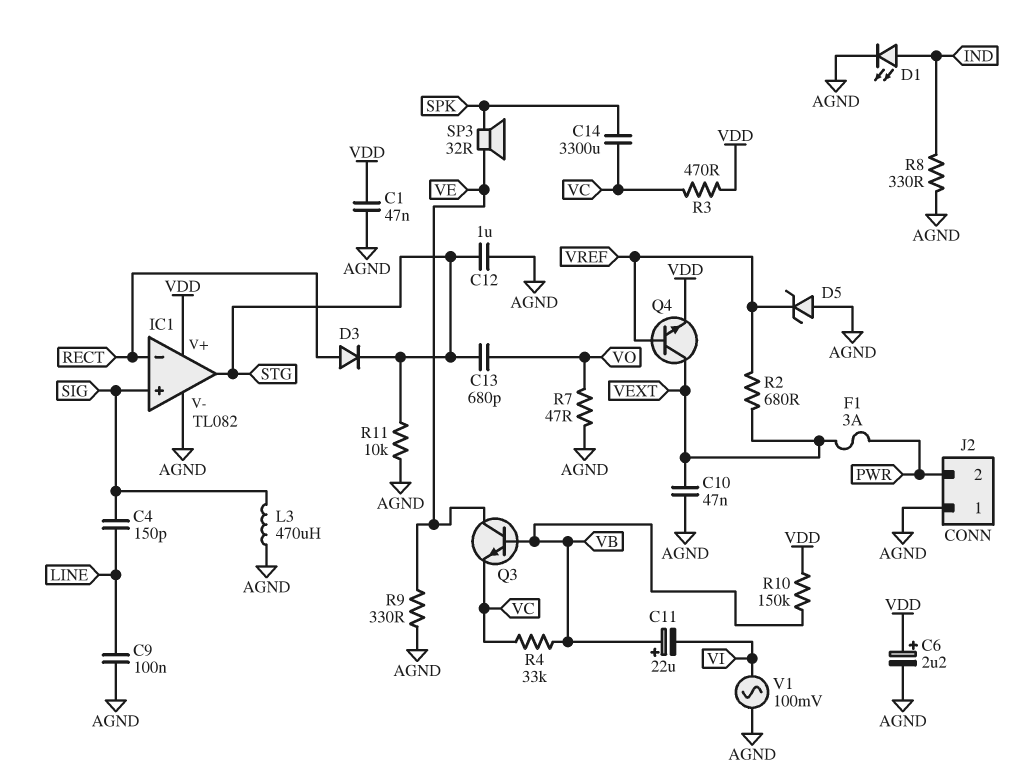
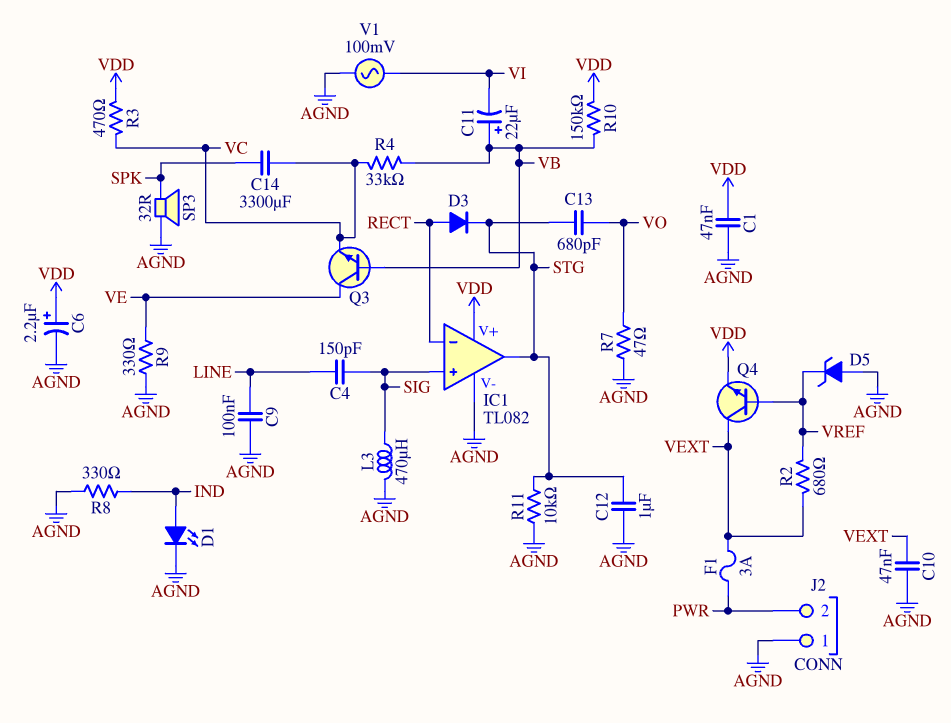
SP3: speaker 32R (SPK, VE) -> speaker 32R (AGND, SPK)

